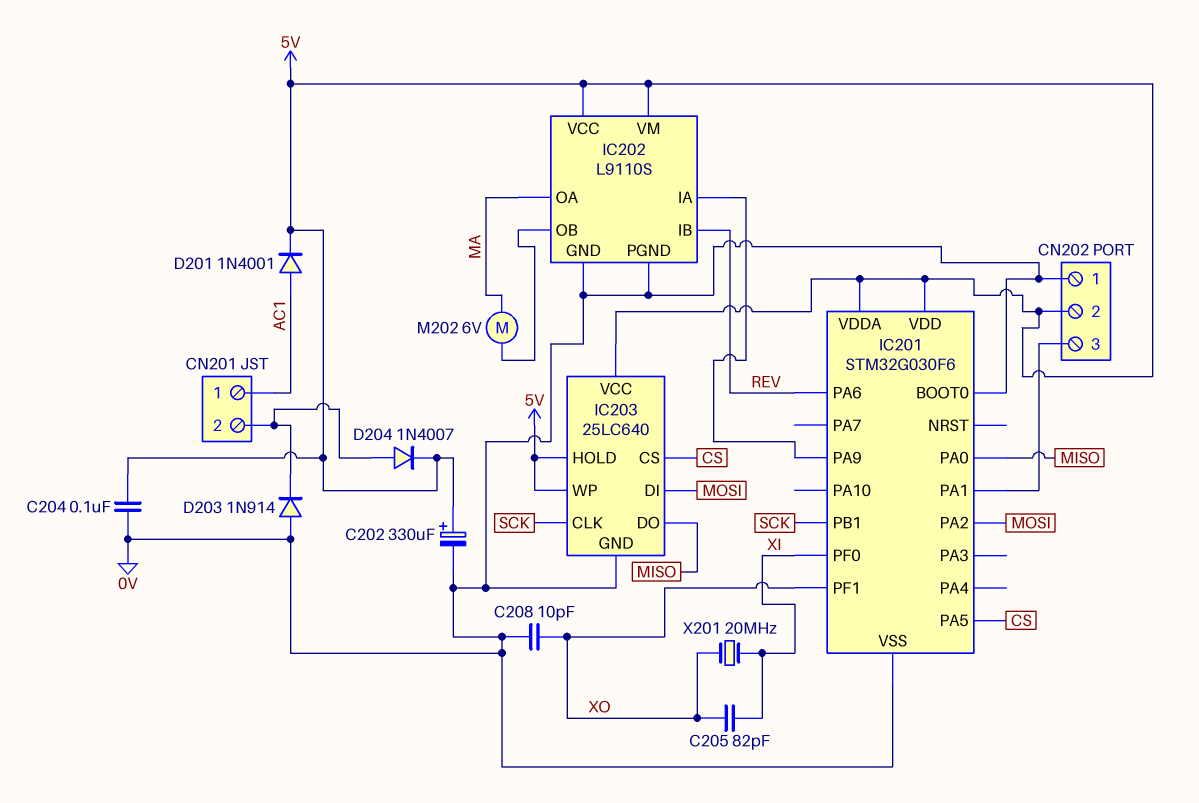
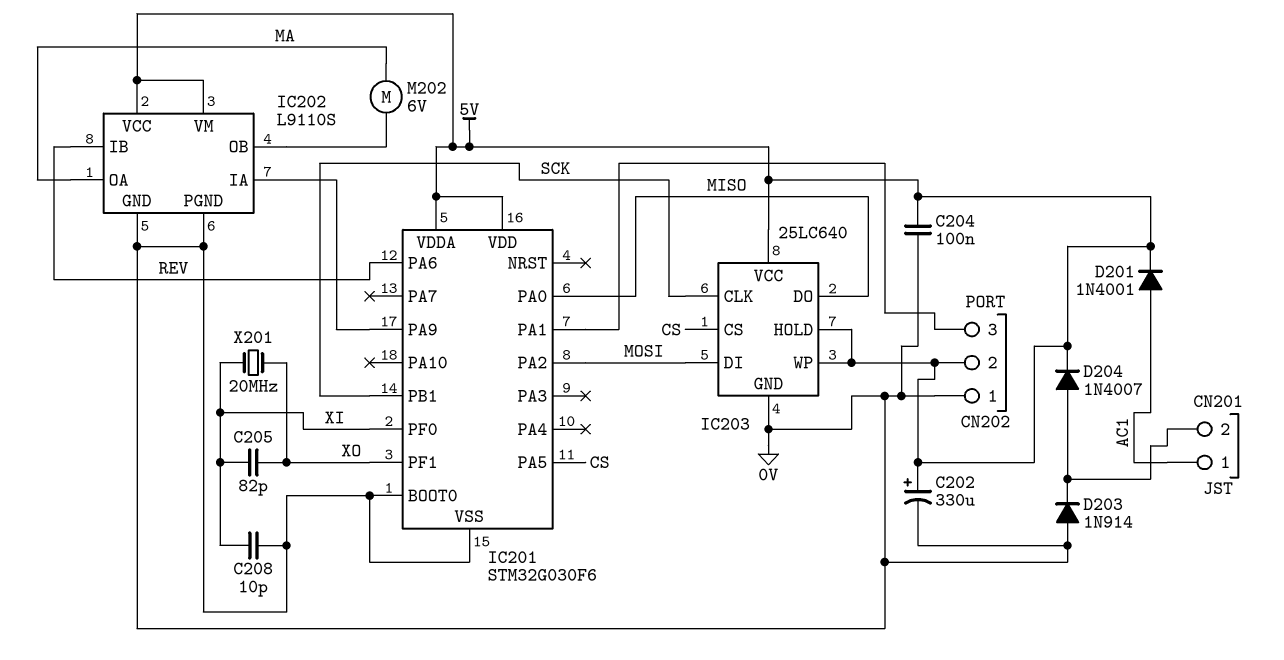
C208: 10pF (0V, XO) -> 10pF (0V, XI)

